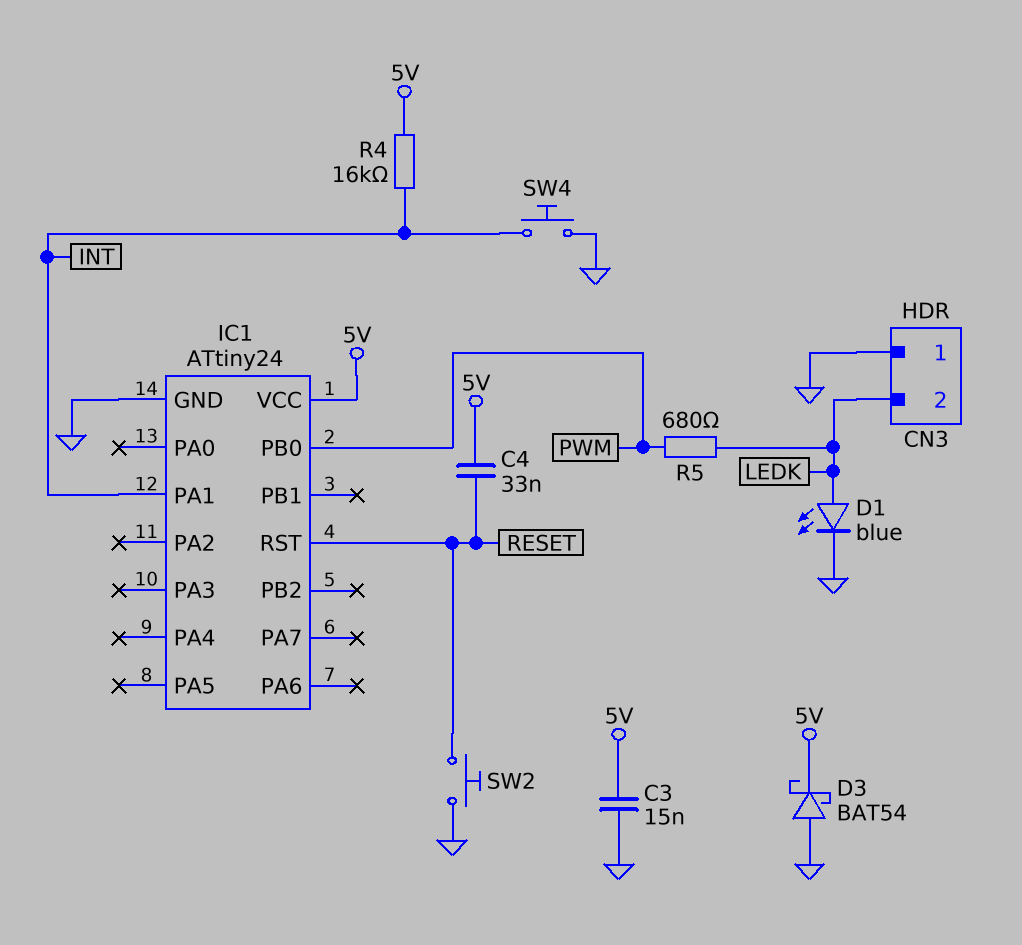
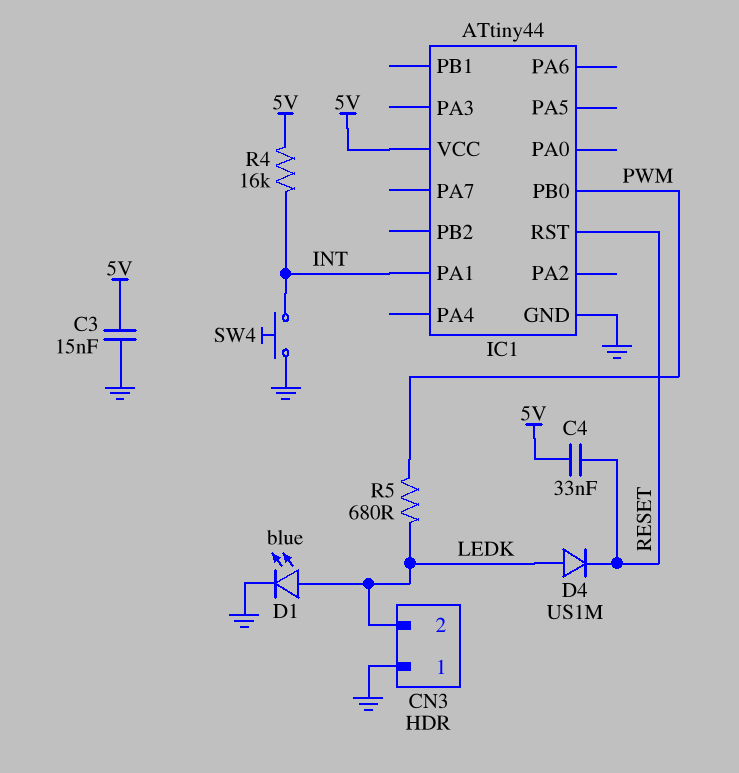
D3: schottky BAT54 (A GND, K 5V) -> none
D4: none -> diode US1M (A LEDK, K RESET)
IC1: ATtiny24 -> ATtiny44
SW2: button (GND, RESET) -> none

